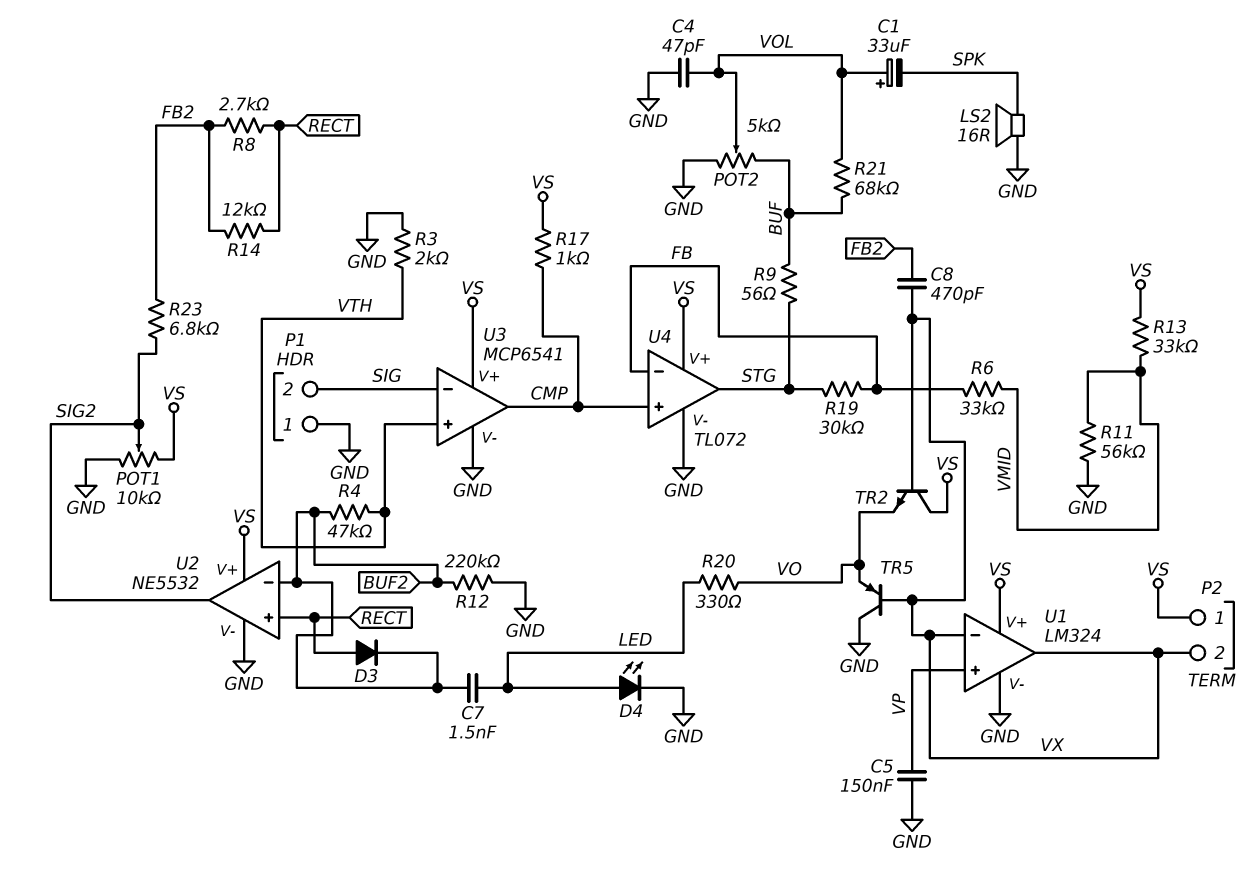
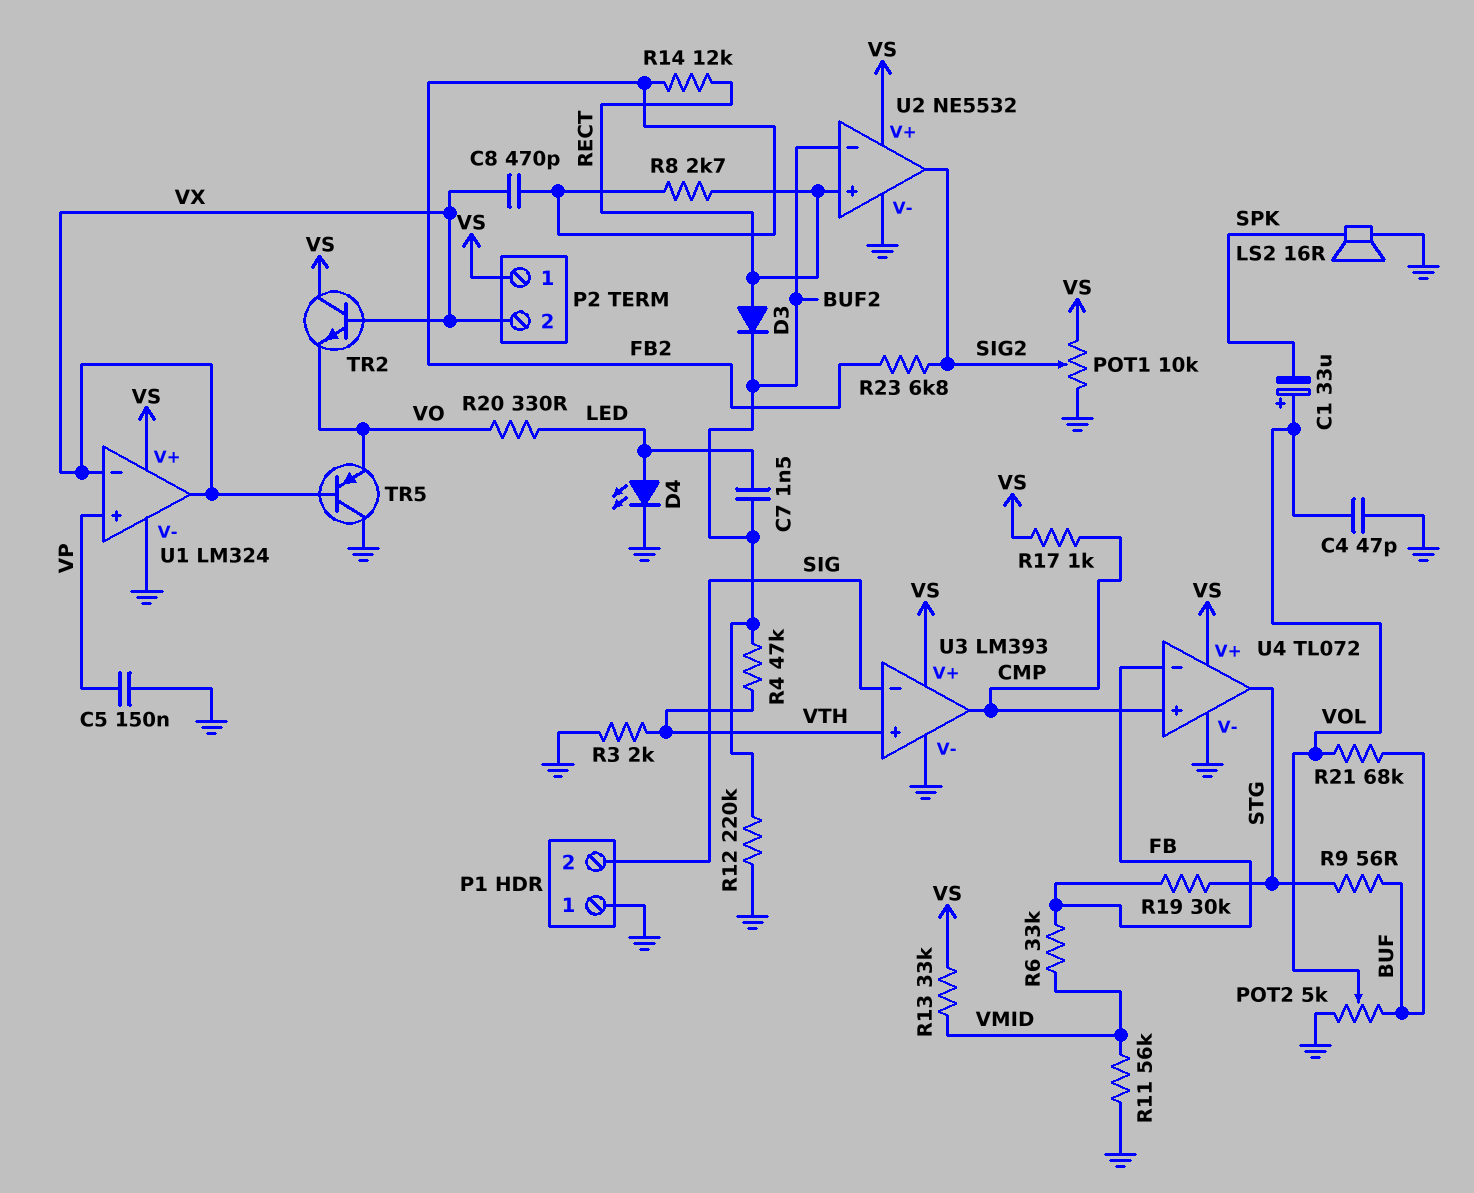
U3: MCP6541 -> LM393

